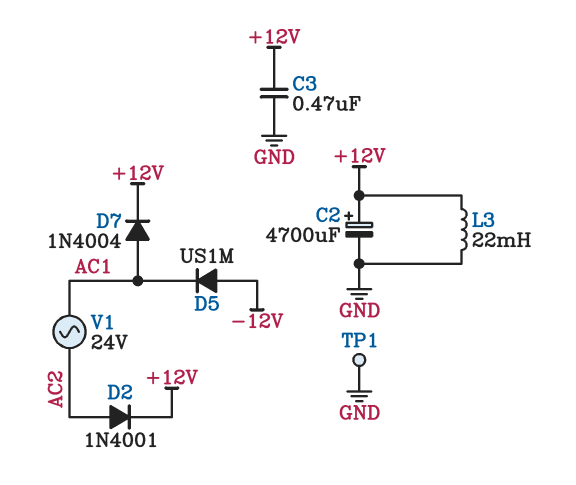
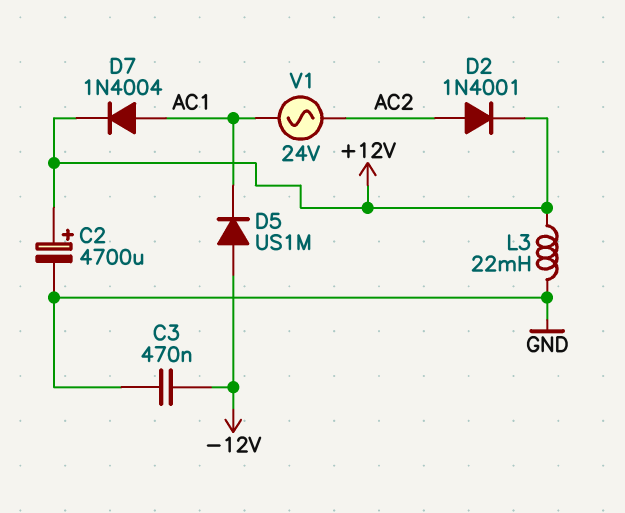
C3: 470nF (+12V, GND) -> 470nF (-12V, GND)
TP1: test point (GND) -> none

